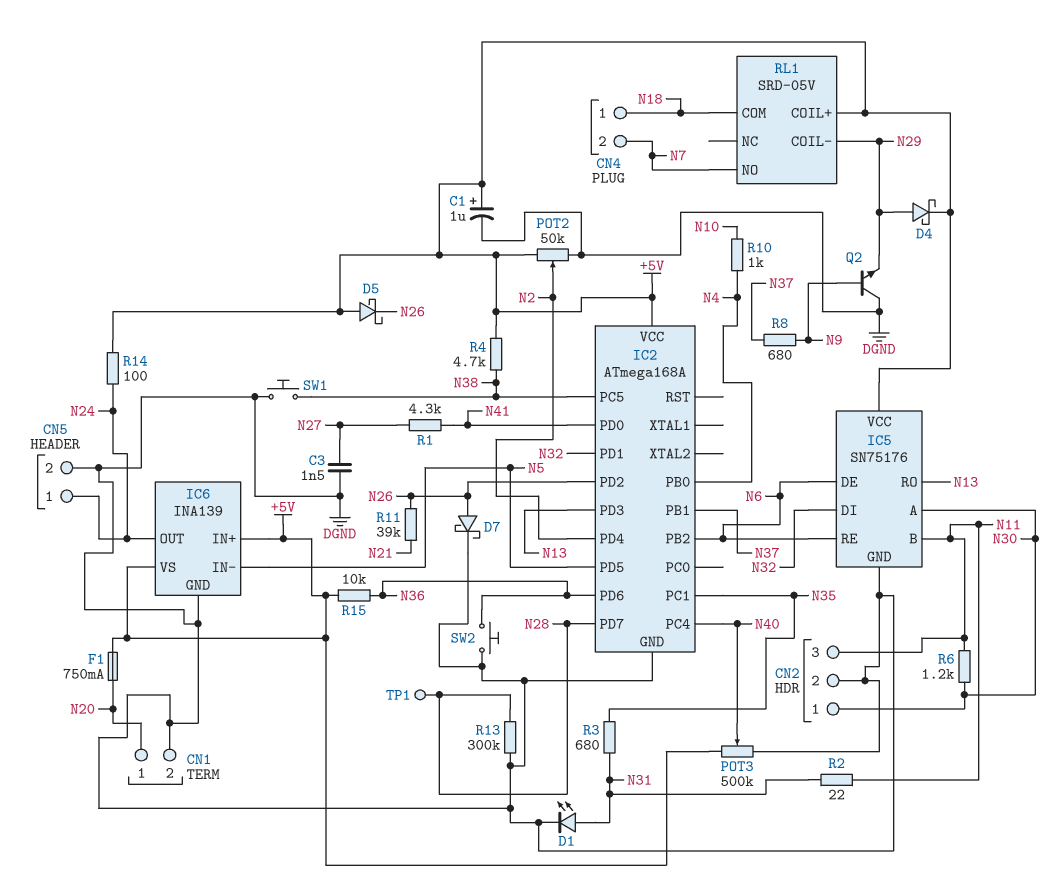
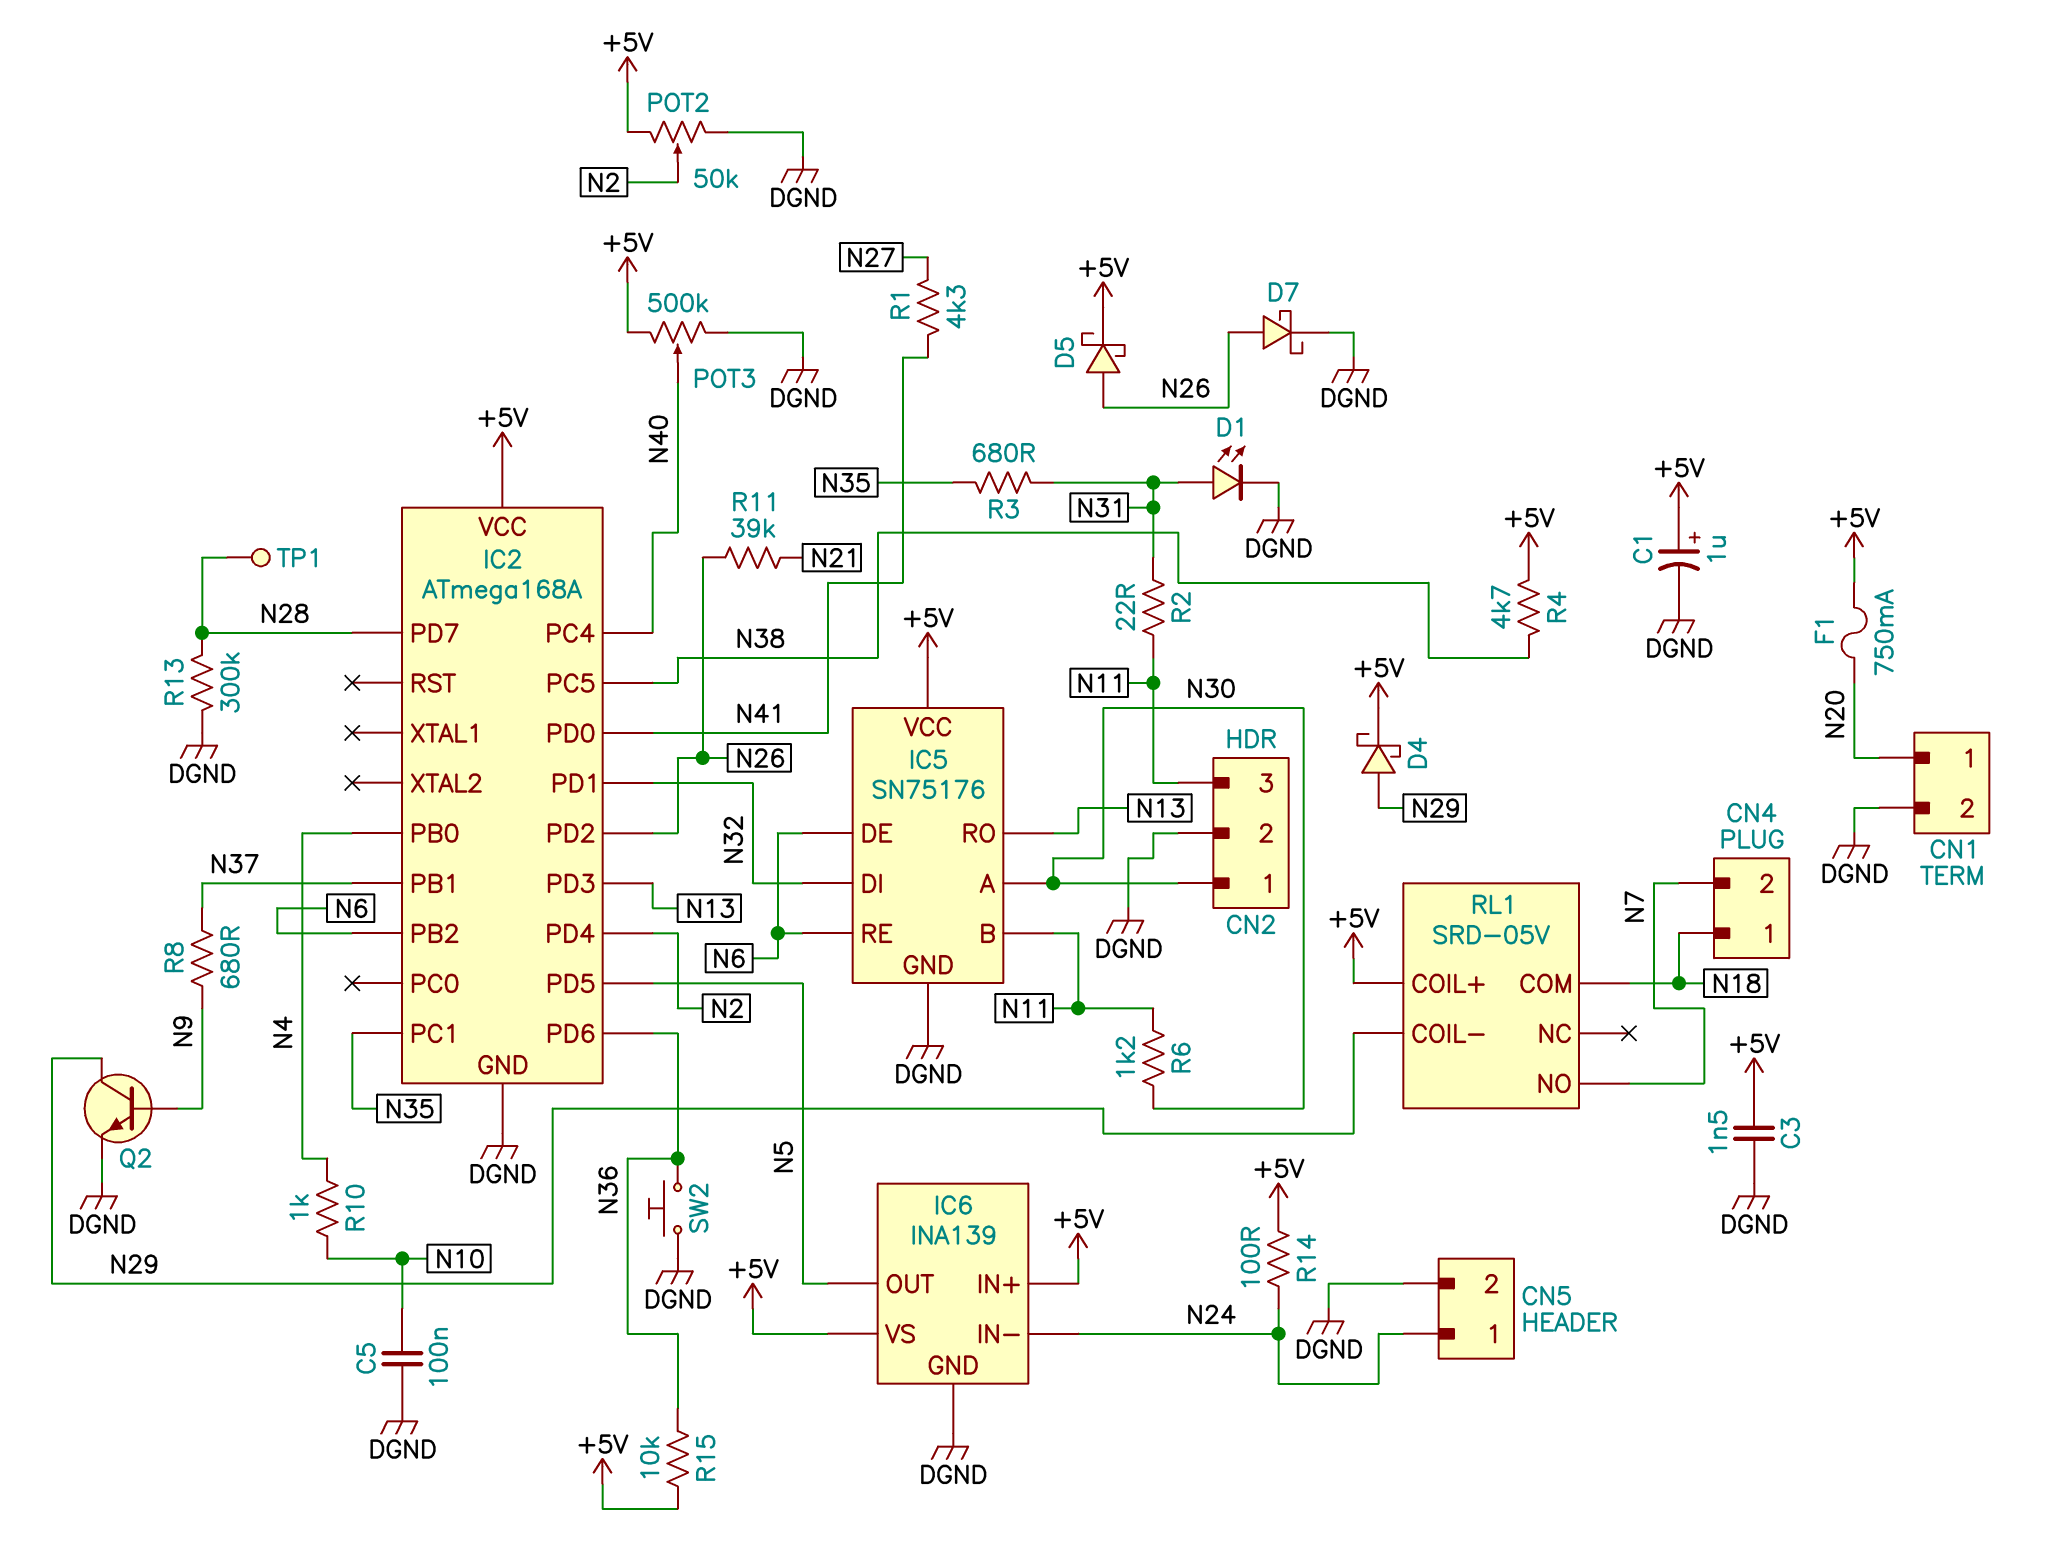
C3: 1.5nF (DGND, N27) -> 1.5nF (+5V, DGND)
C5: none -> 100nF (DGND, N10)
D5: schottky (A +5V, K N26) -> schottky (A N26, K +5V)
IC6 pin IN-: N5 -> N24
IC6 pin OUT: N24 -> N5
Q2: NPN (B N9, C DGND, E N29) -> NPN (B N9, C N29, E DGND)
SW1: button (DGND, N38) -> none

